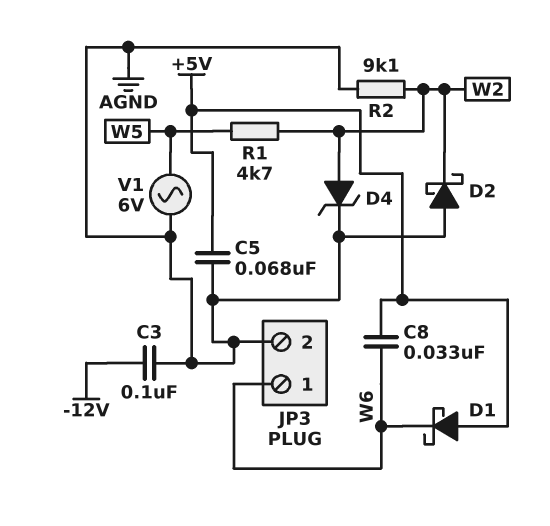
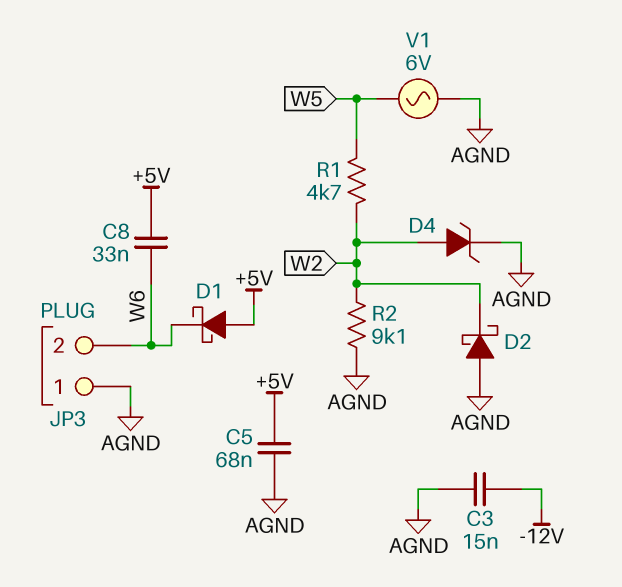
C3: 100nF (-12V, AGND) -> 15nF (-12V, AGND)
JP3 pin 1: W6 -> AGND
JP3 pin 2: AGND -> W6

